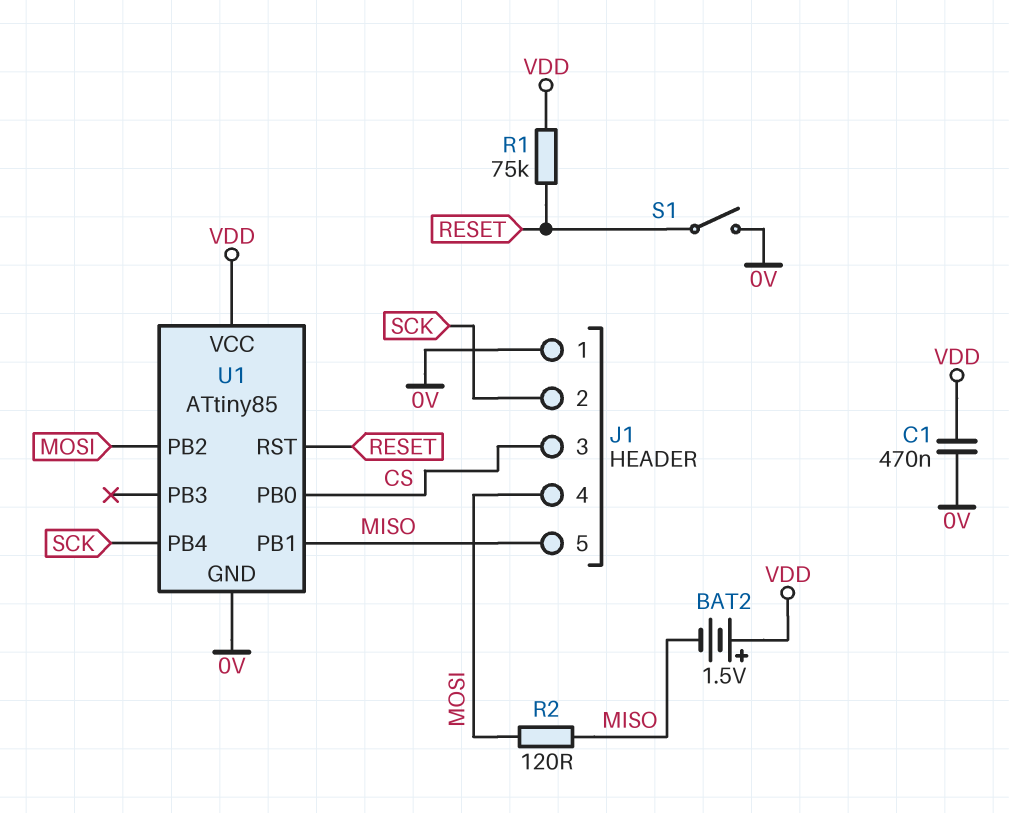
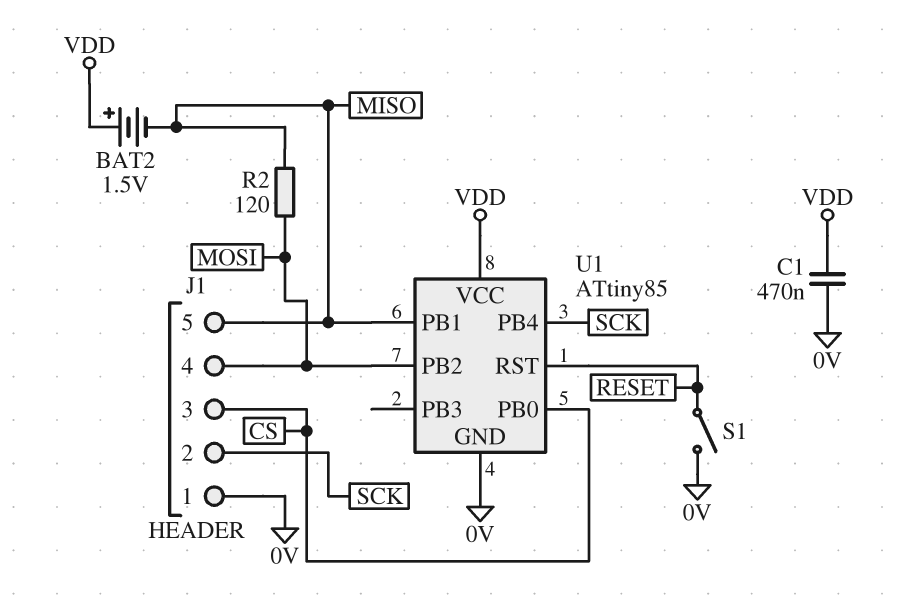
R1: 75k (RESET, VDD) -> none

